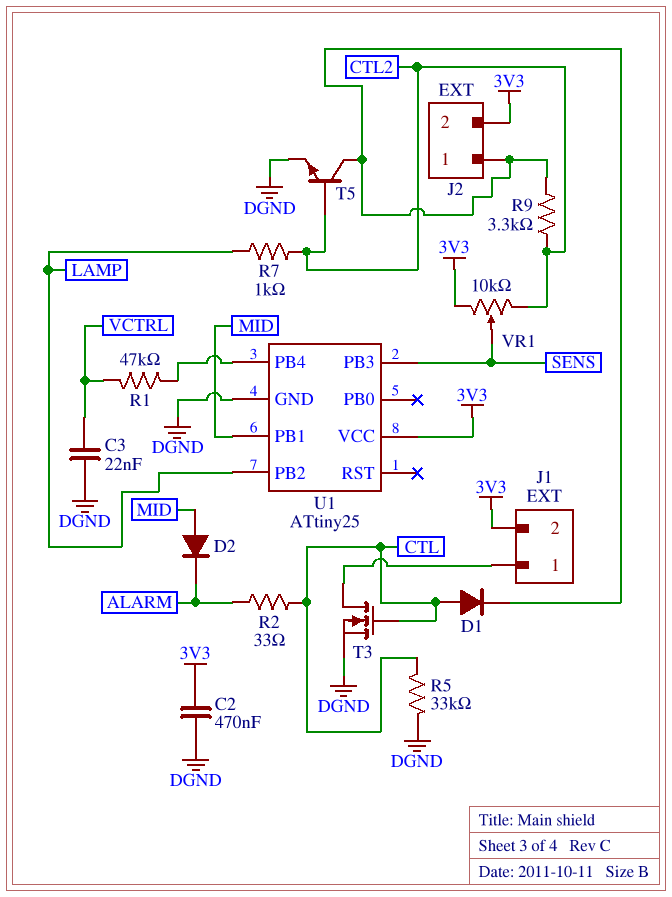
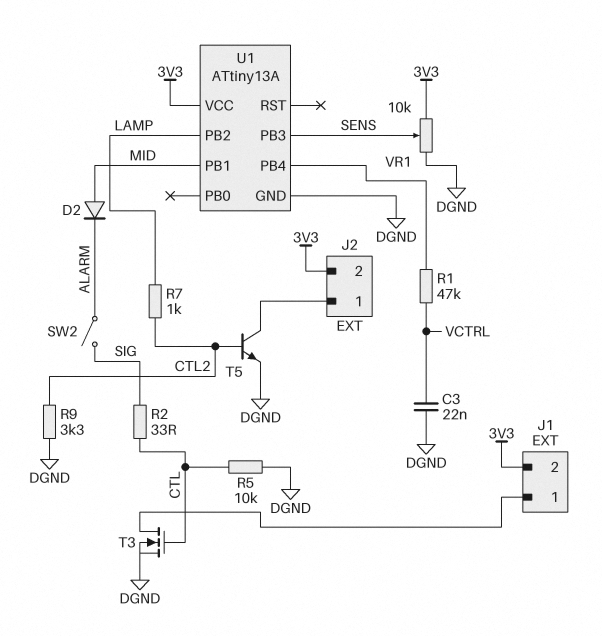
C2: 470nF (3V3, DGND) -> none
D1: diode (A CTL, K J2/1) -> none
R2: 33 (ALARM, CTL) -> 33 (CTL, SIG)
R5: 33k (CTL, DGND) -> 10k (CTL, DGND)
R9: 3.3k (CTL2, J2/1) -> 3.3k (CTL2, DGND)
SW2: none -> switch (ALARM, SIG)
U1: ATtiny25 -> ATtiny13A
VR1: 10k (3V3, CTL2, wiper SENS) -> 10k (3V3, DGND, wiper SENS)

